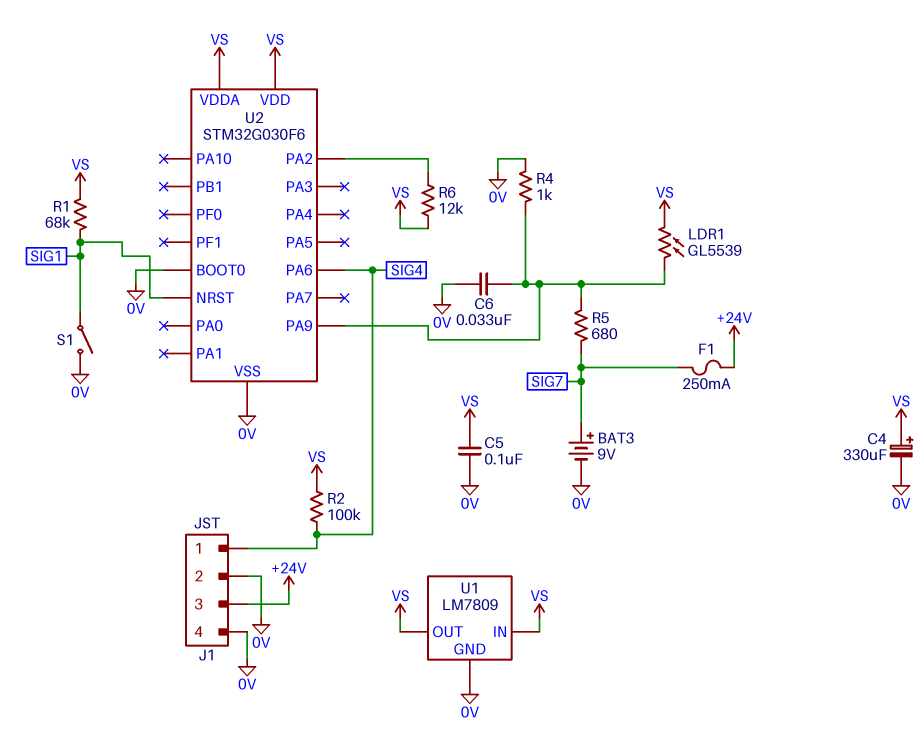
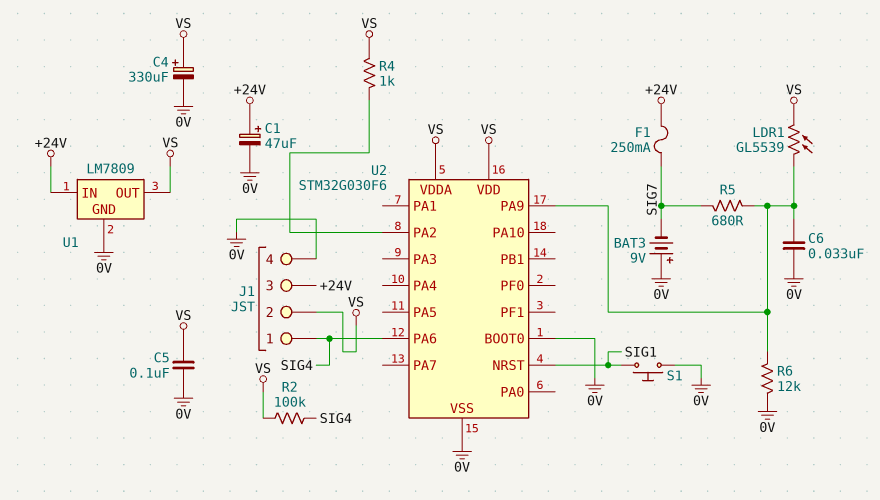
BAT3: 9V (plus SIG7, minus 0V) -> 9V (plus 0V, minus SIG7)
C1: none -> 47uF (plus +24V, minus 0V)
J1 pin 2: 0V -> VS
R1: 68k (SIG1, VS) -> none
R4: 1k (0V, U2/PA9) -> 1k (U2/PA2, VS)
R6: 12k (U2/PA2, VS) -> 12k (0V, U2/PA9)
S1: switch (0V, SIG1) -> button (0V, SIG1)
U1 pin IN: VS -> +24V

